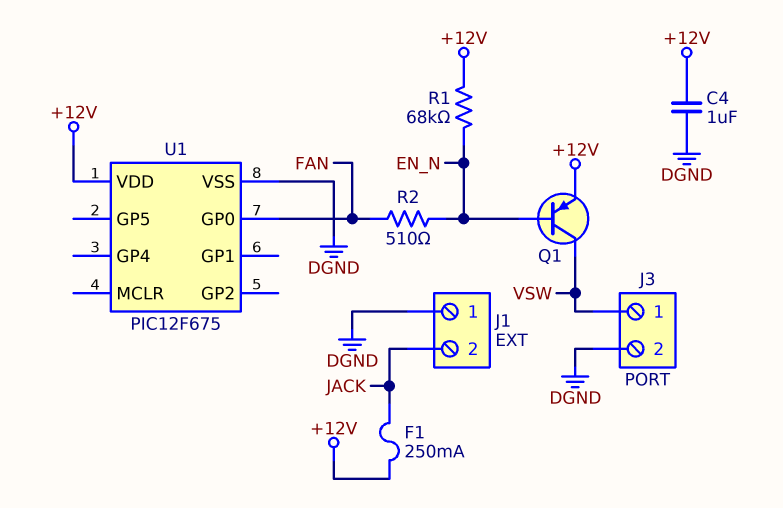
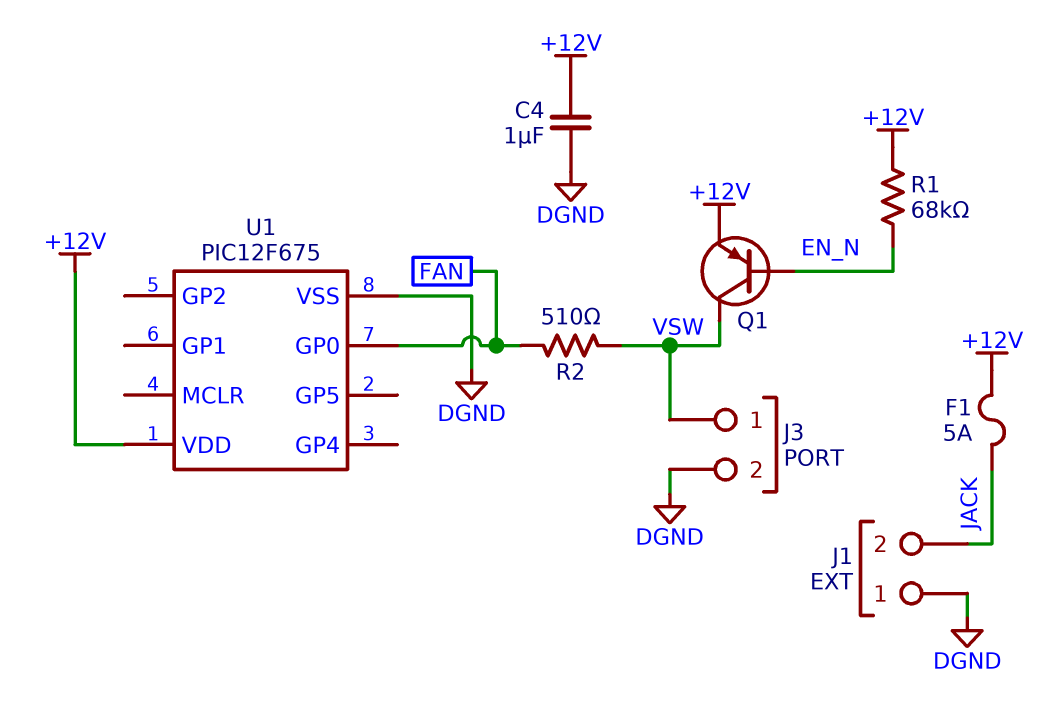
F1: 250mA (+12V, JACK) -> 5A (+12V, JACK)
R2: 510 (EN_N, FAN) -> 510 (FAN, VSW)

